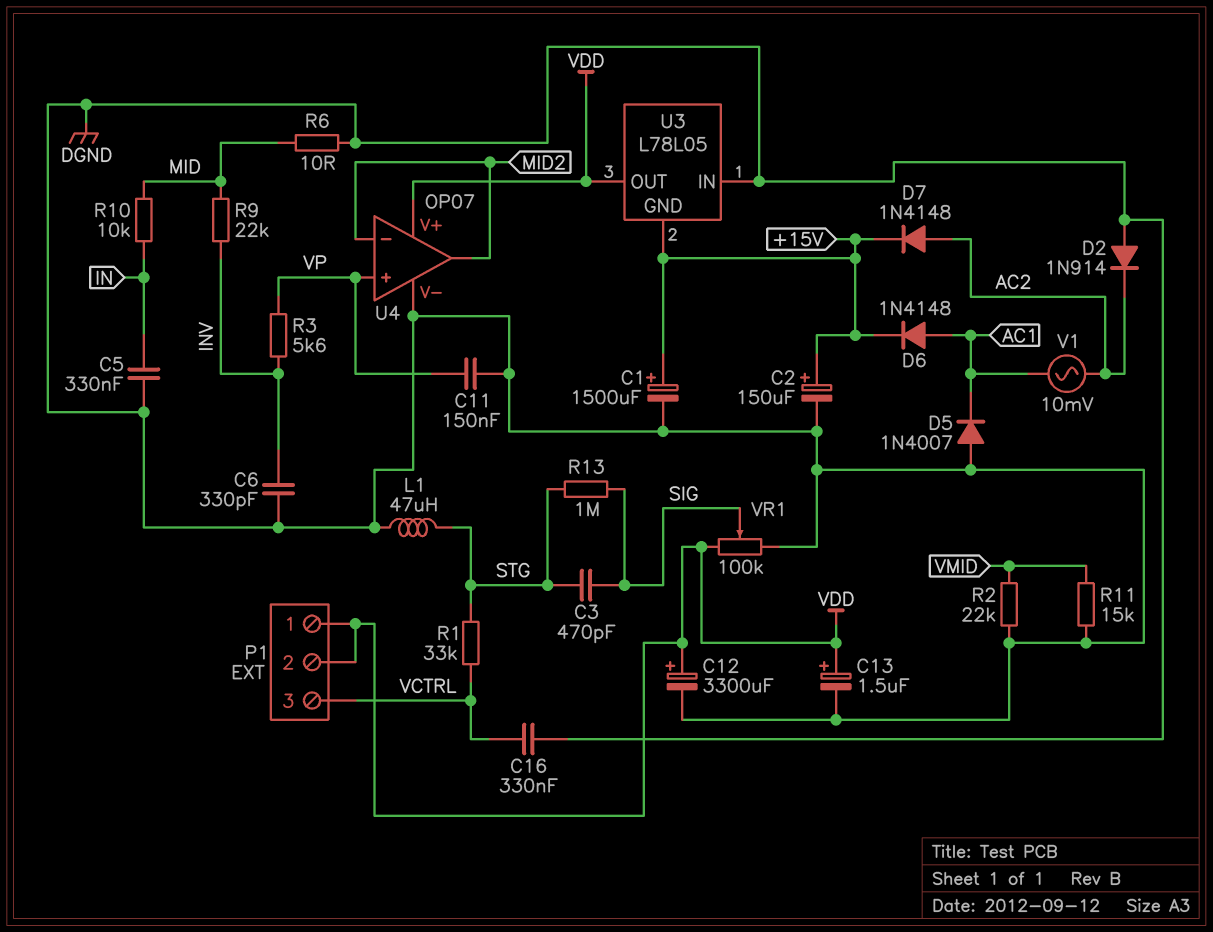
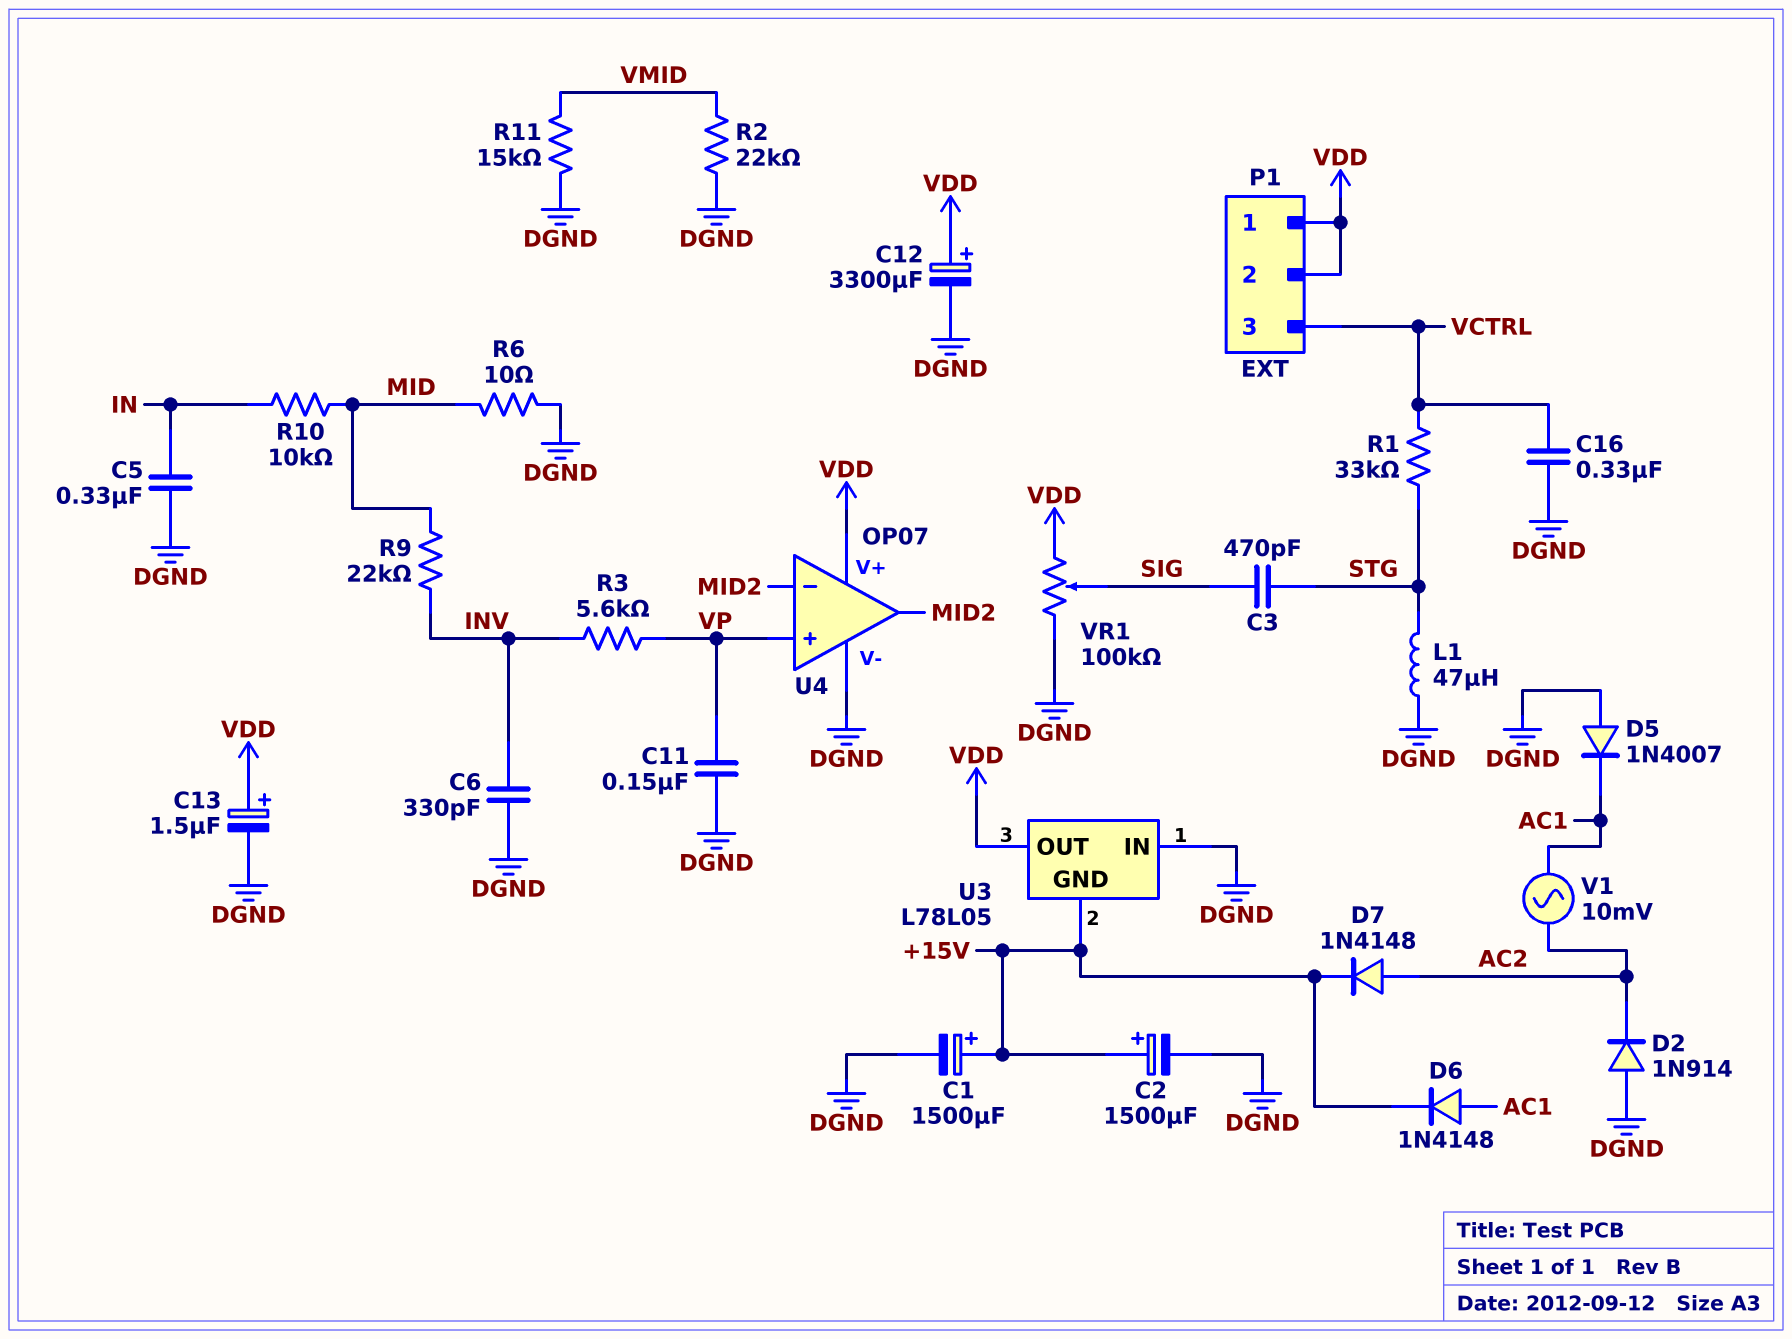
C2: 150uF (plus +15V, minus DGND) -> 1500uF (plus +15V, minus DGND)
R13: 1M (SIG, STG) -> none

